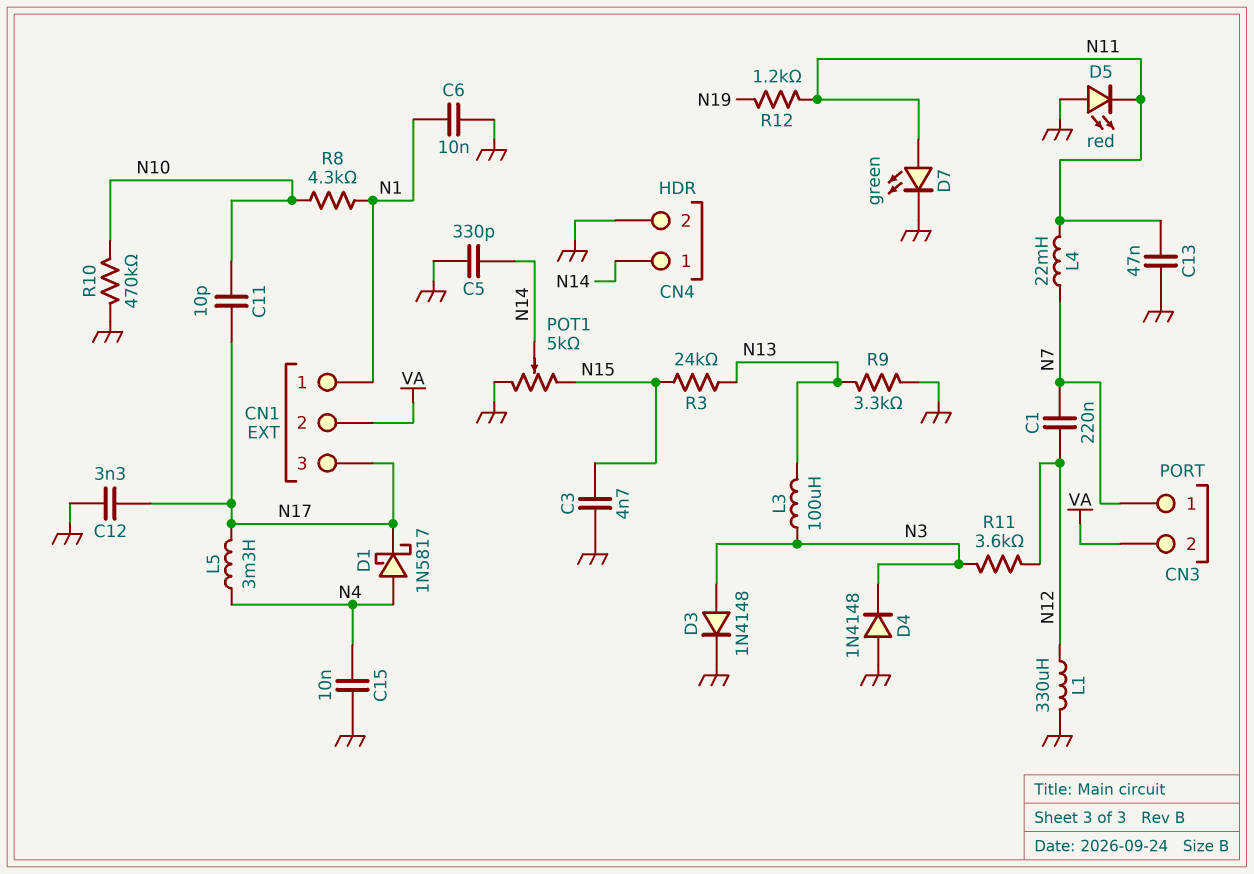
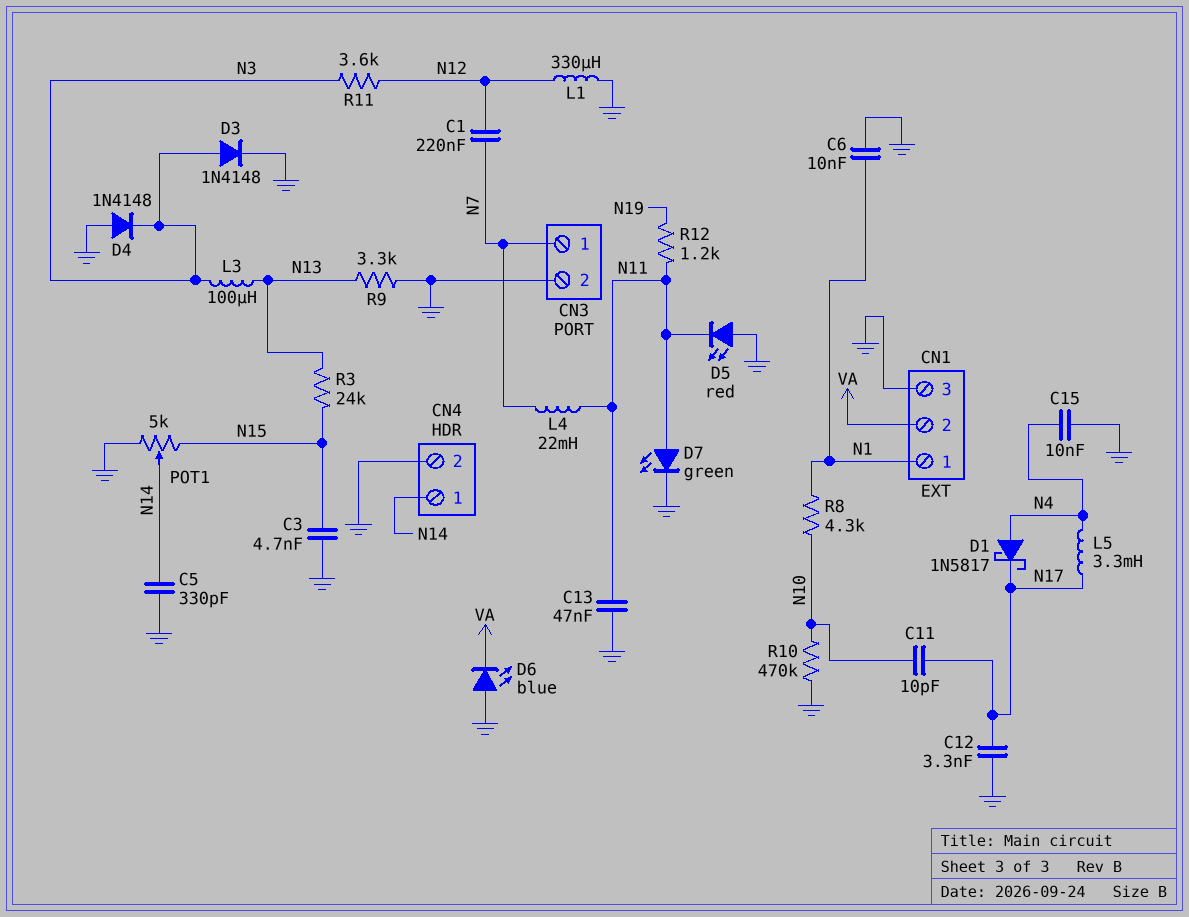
CN1 pin 3: N17 -> GND
CN3 pin 2: VA -> GND
D6: none -> LED blue (A GND, K VA)

